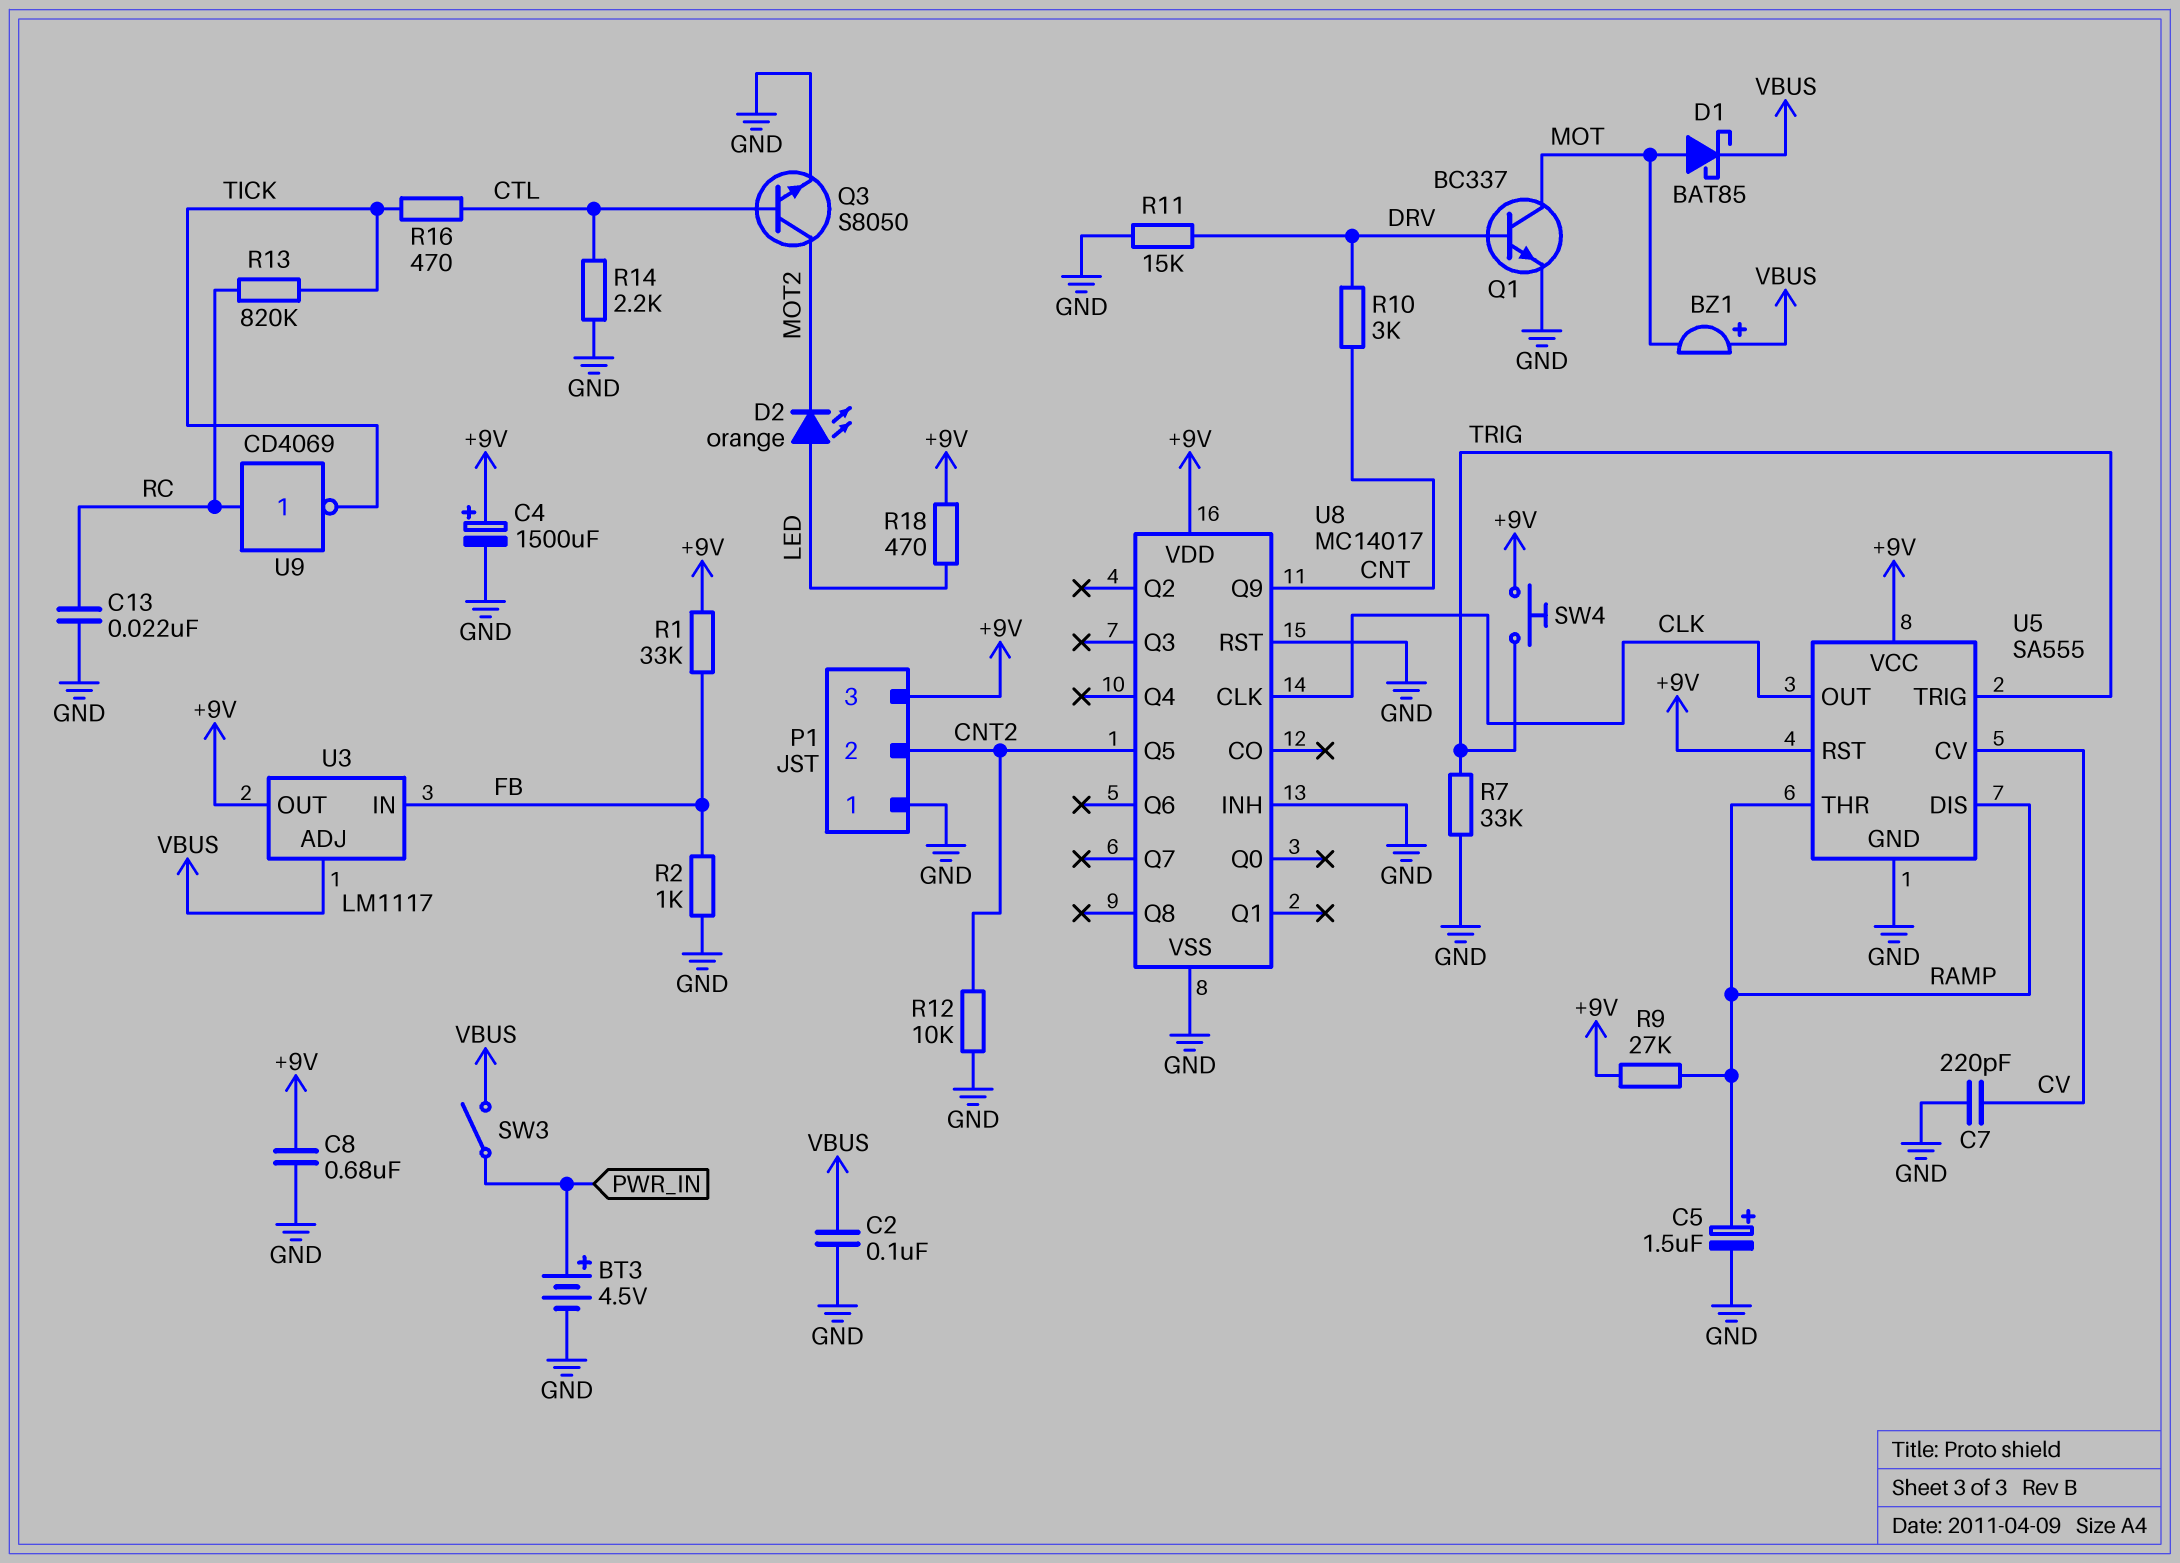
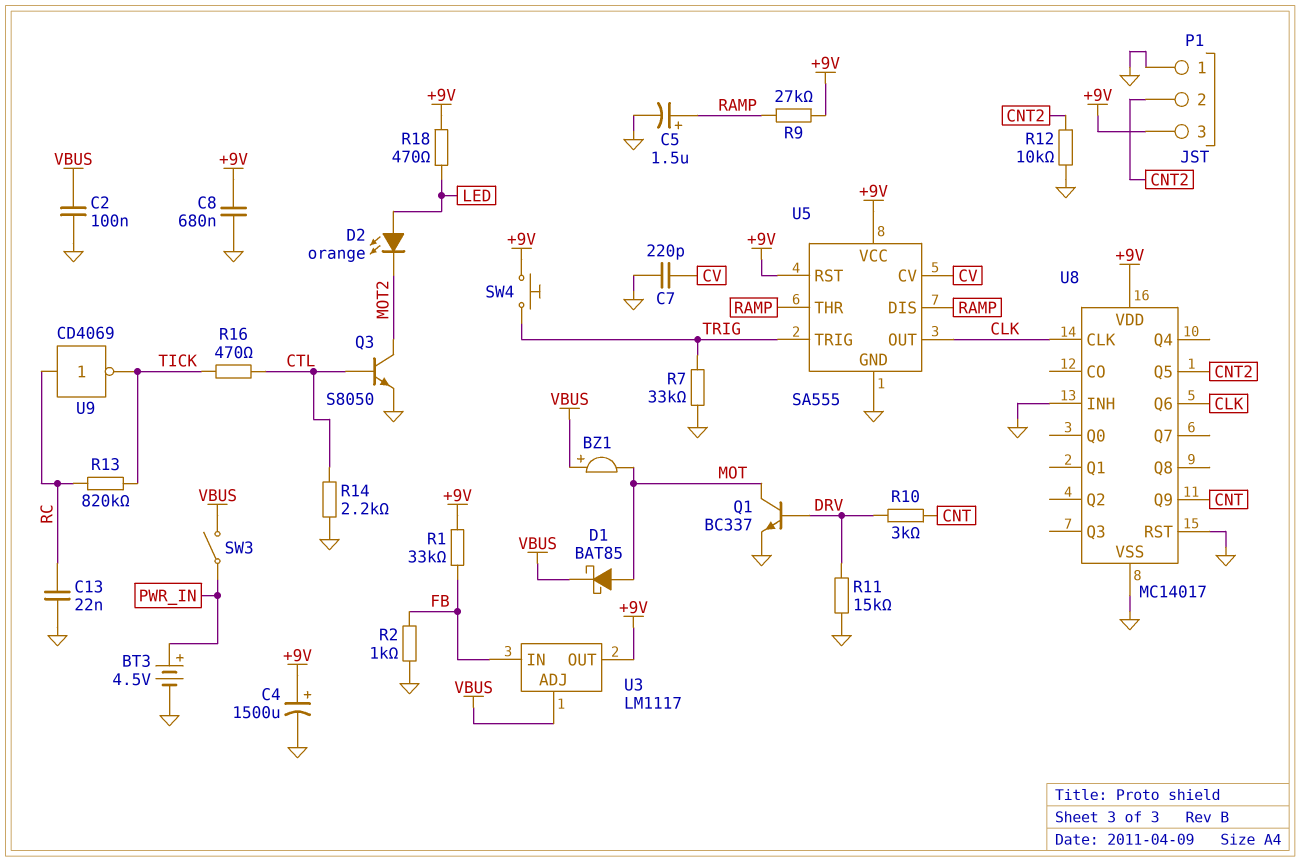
U8 pin Q6: none -> CLK

